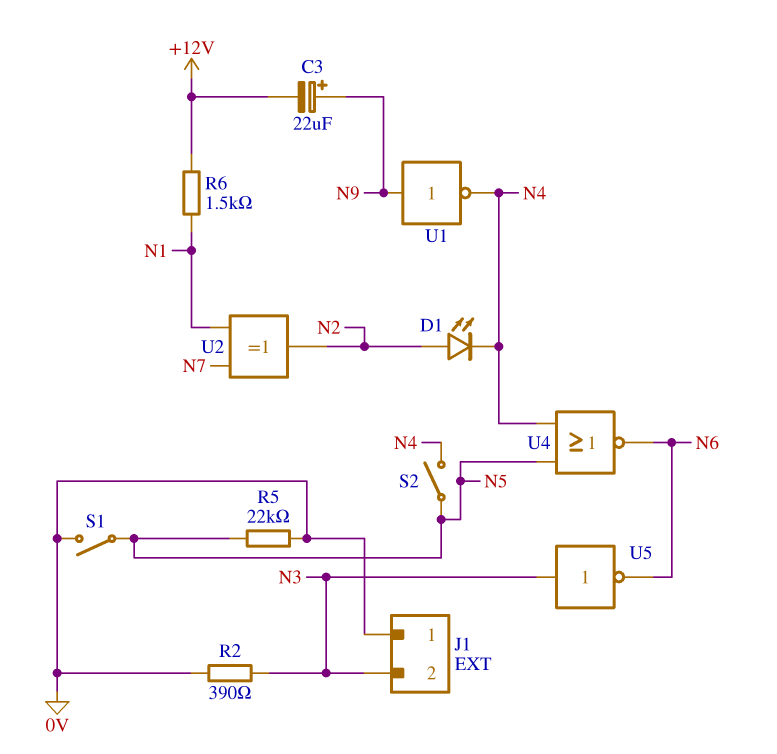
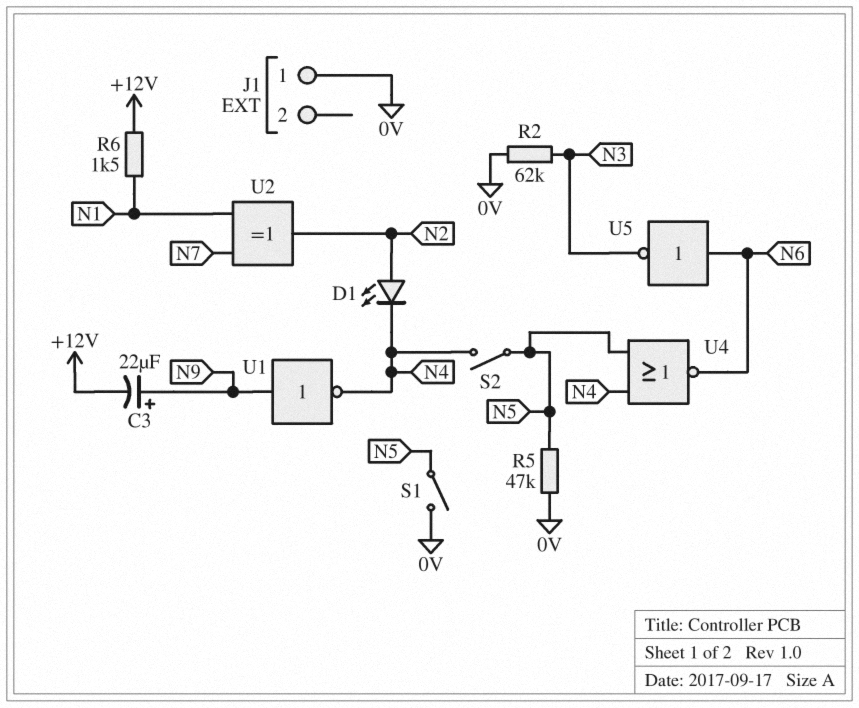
J1 pin 2: N3 -> none
R2: 390 (0V, N3) -> 62k (0V, N3)
R5: 22k (0V, N5) -> 47k (0V, N5)
U5: NOT (in N3, out N6) -> NOT (in N6, out N3)

